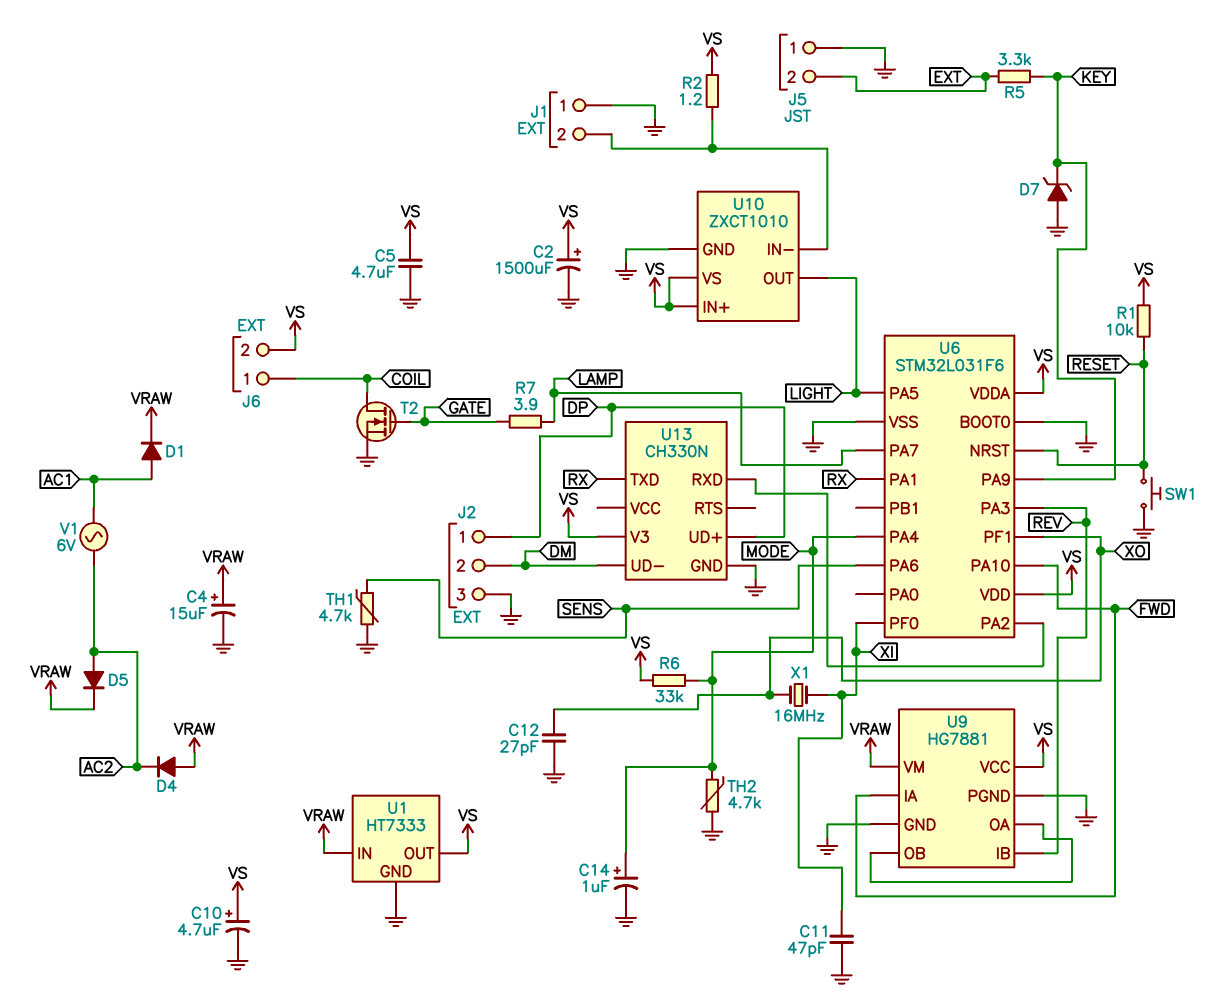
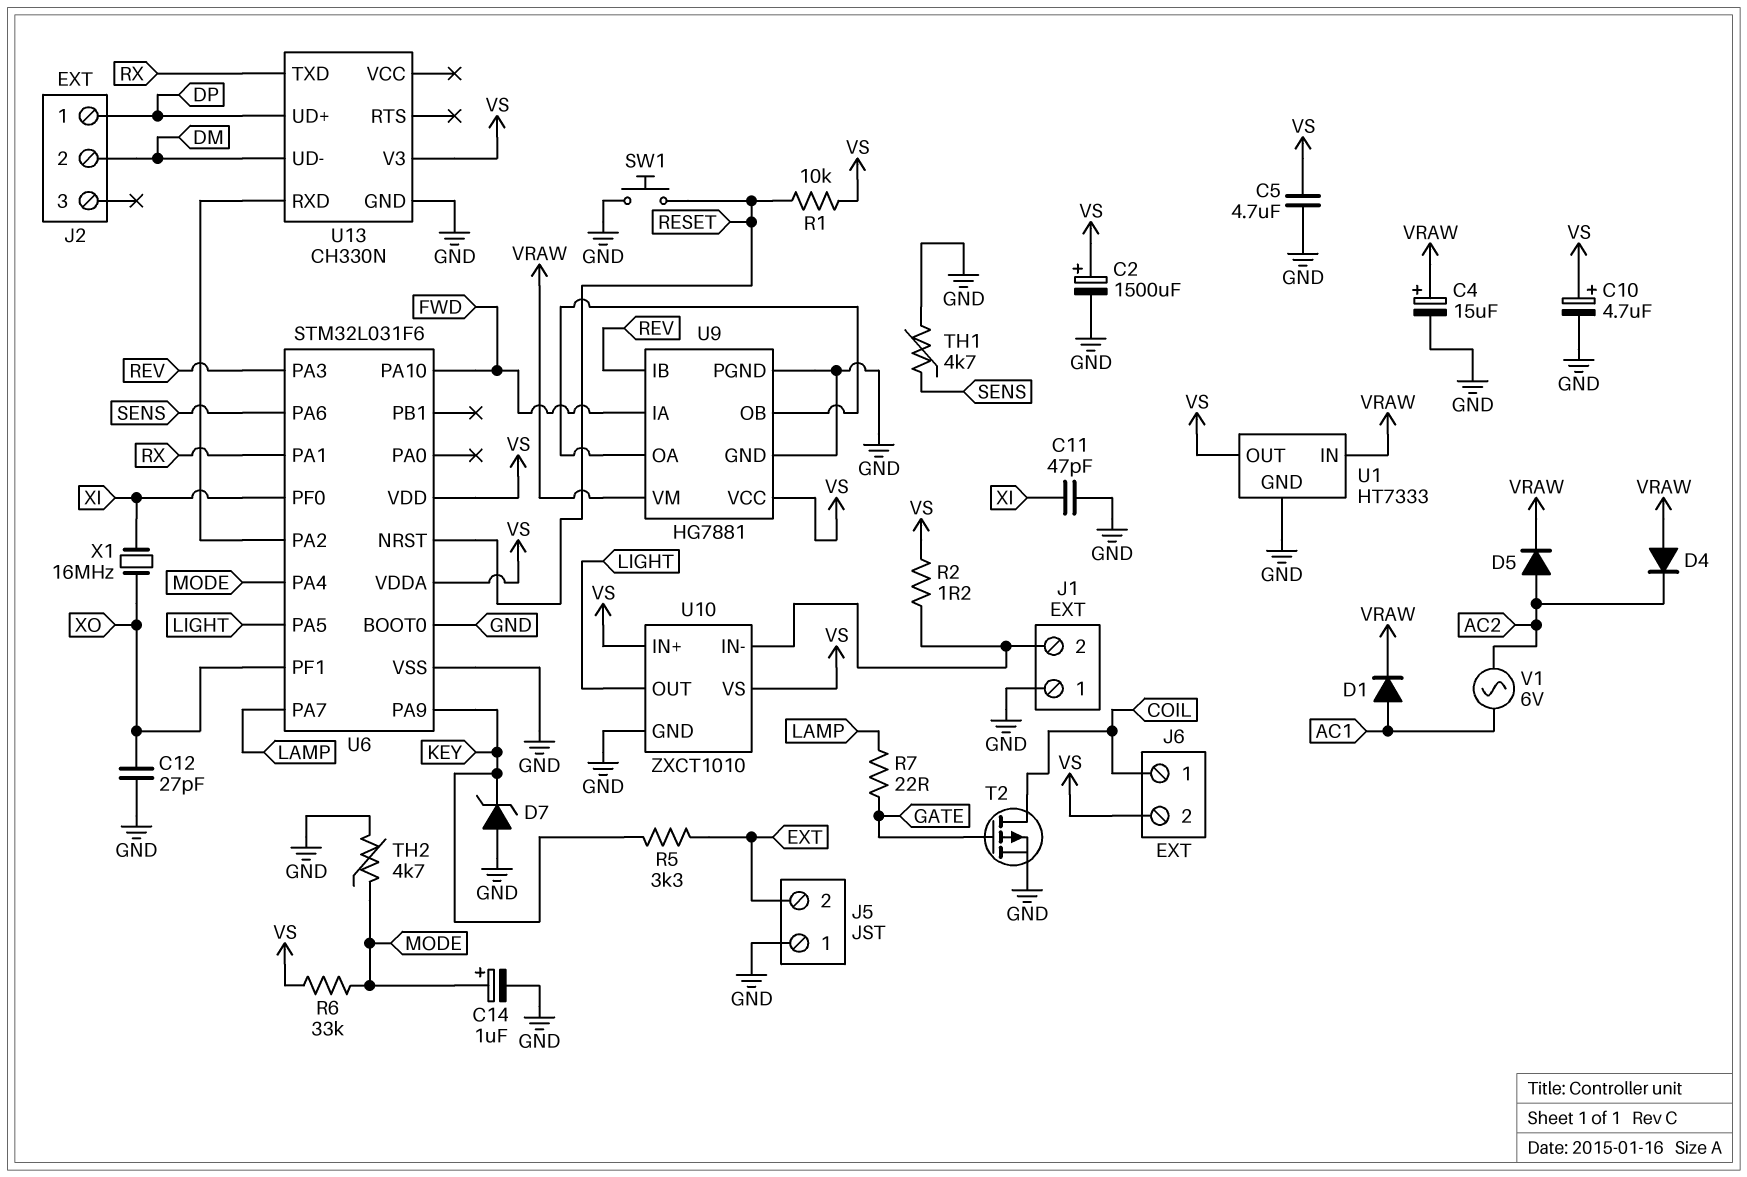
J2 pin 3: GND -> none
R7: 3.9 (GATE, LAMP) -> 22 (GATE, LAMP)
T2: NMOS (G GATE, D COIL, S GND) -> PMOS (G GATE, D COIL, S GND)

